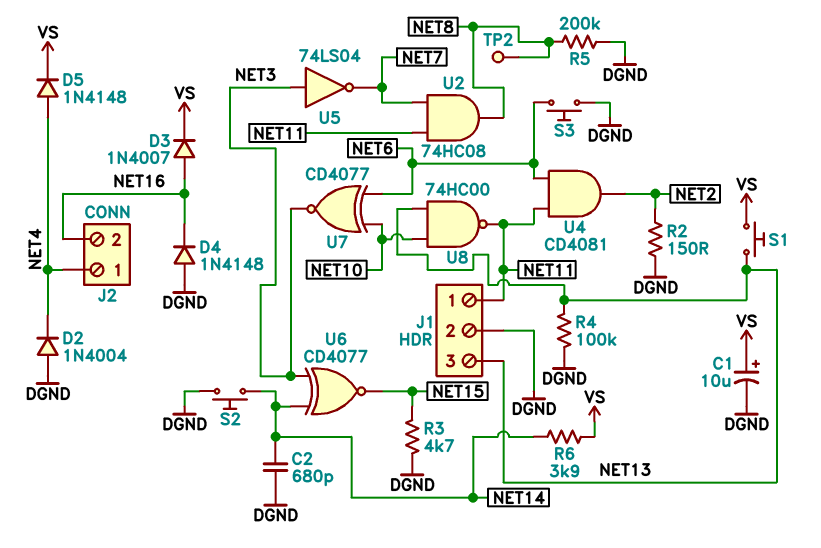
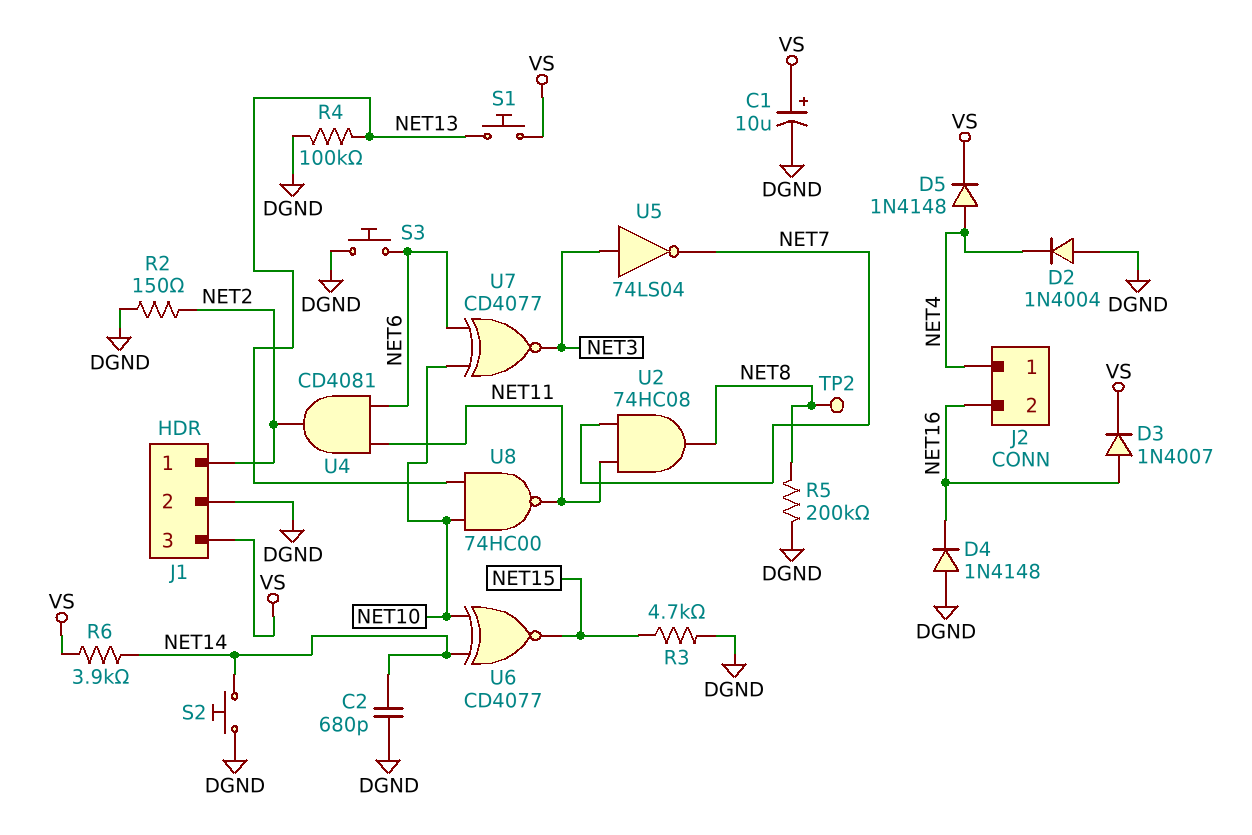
J1 pin 1: NET11 -> NET2
J1 pin 3: NET13 -> VS
U6: XNOR CD4077 (in NET3, in NET14, out NET15) -> XNOR CD4077 (in NET10, in NET14, out NET15)

